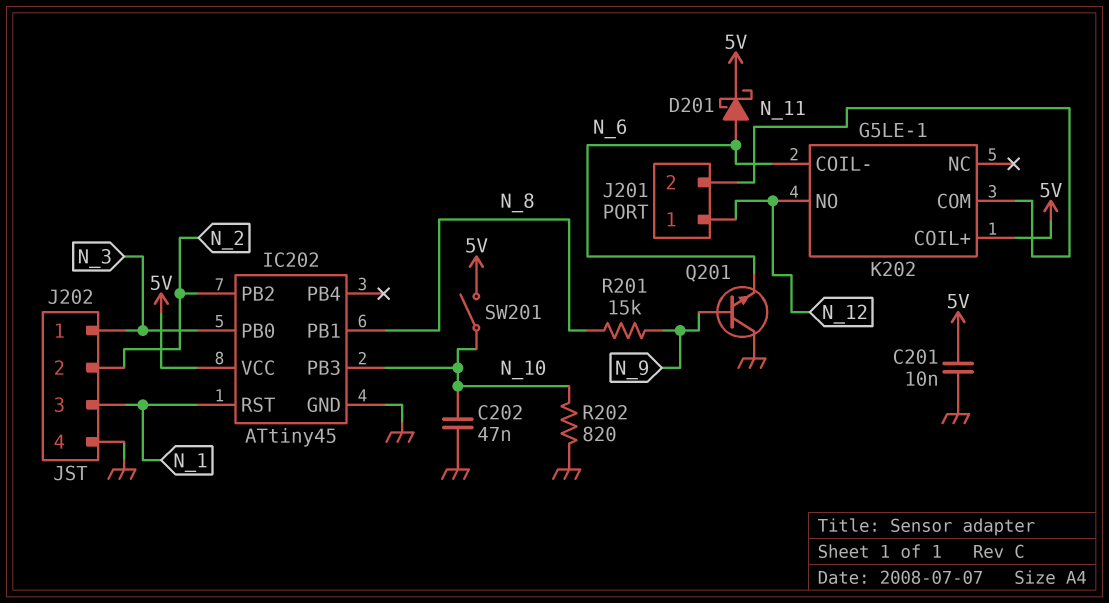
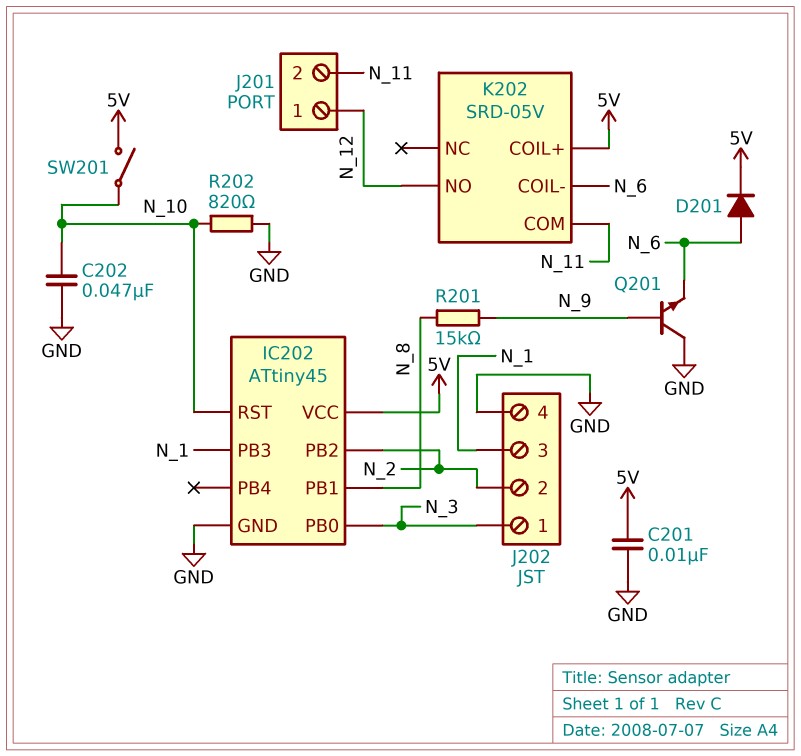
D201: schottky (A N_6, K 5V) -> diode (A N_6, K 5V)
IC202 pin PB3: N_10 -> N_1
IC202 pin RST: N_1 -> N_10
K202: G5LE-1 -> SRD-05V

